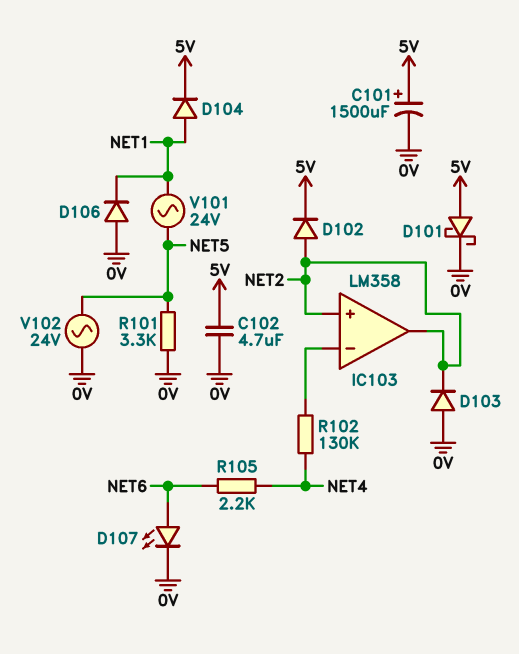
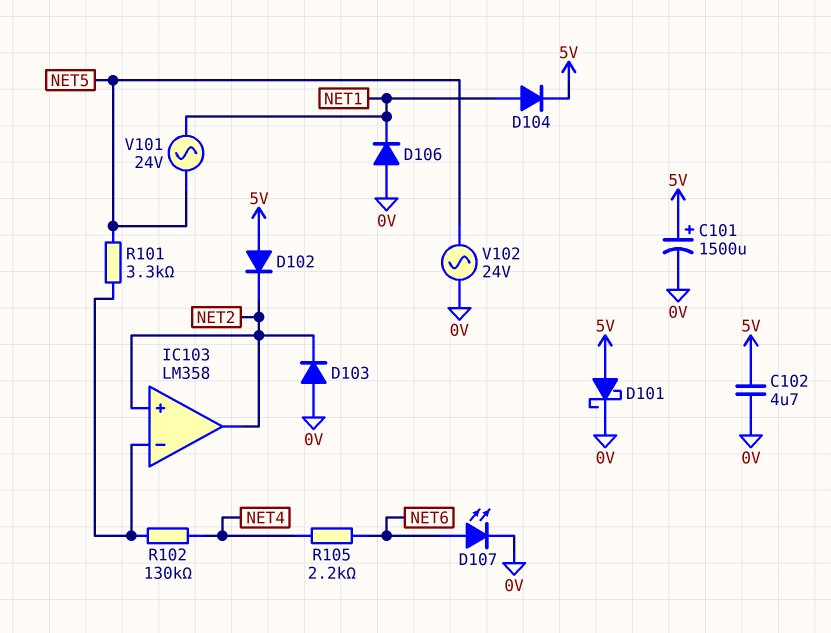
D102: diode (A NET2, K 5V) -> diode (A 5V, K NET2)
R101: 3.3k (0V, NET5) -> 3.3k (IC103/in-, NET5)

